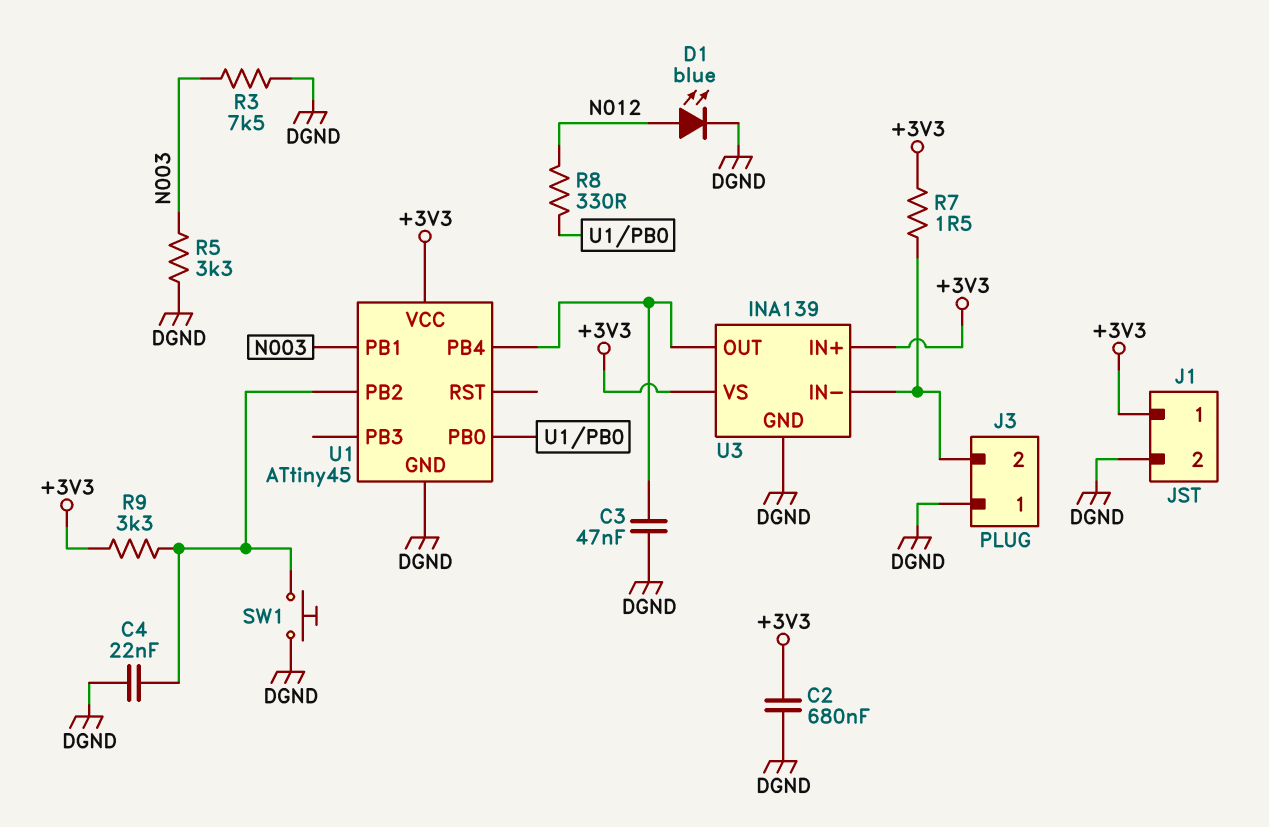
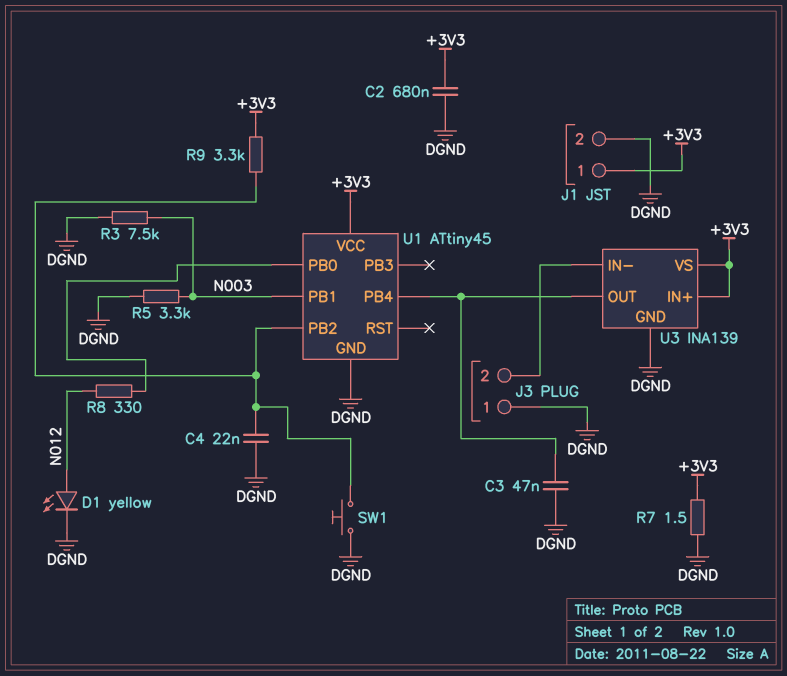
D1: LED blue (A N012, K DGND) -> LED yellow (A N012, K DGND)
R7: 1.5 (+3V3, J3/2) -> 1.5 (+3V3, DGND)

